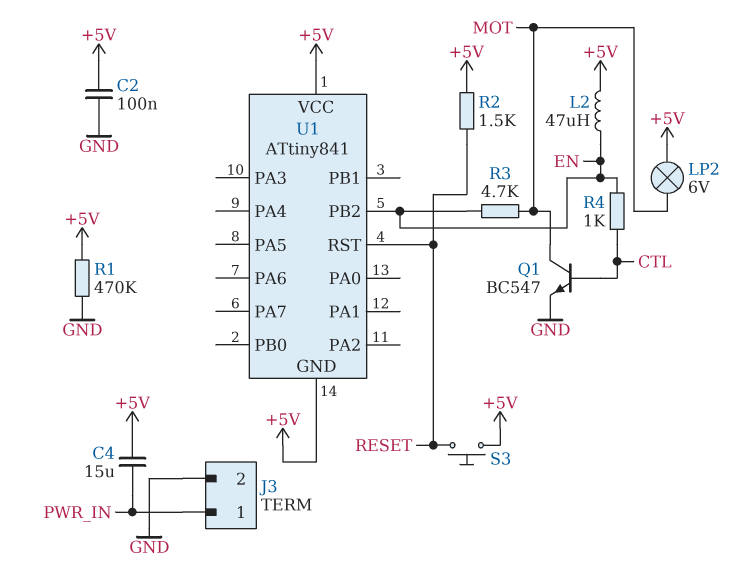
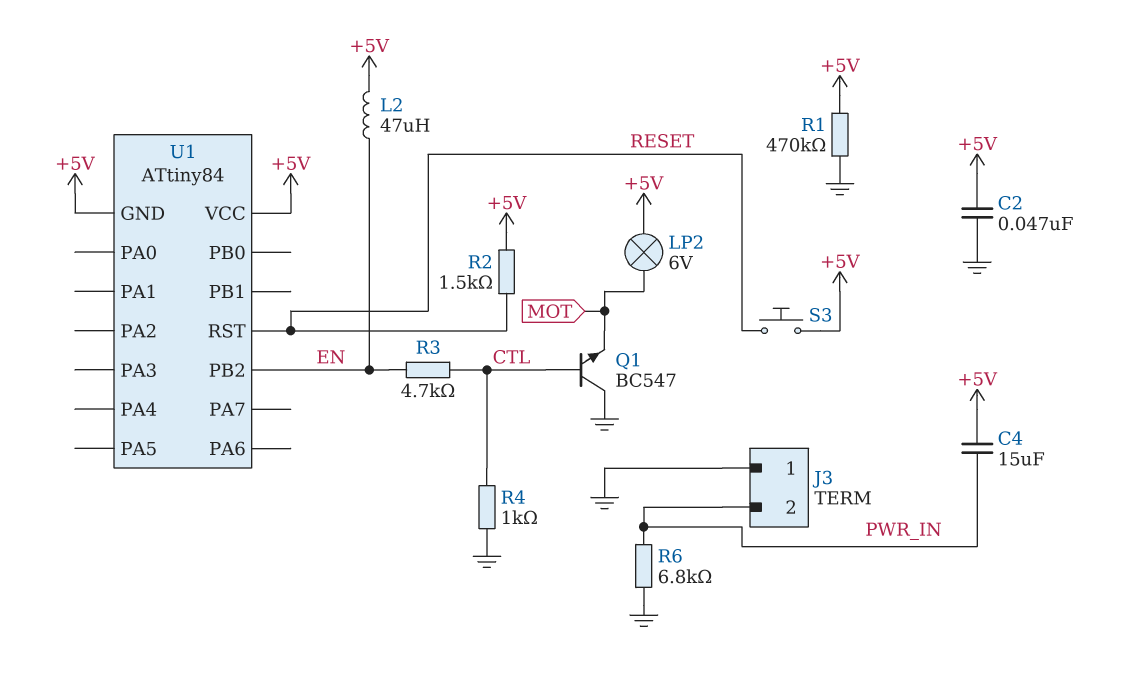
C2: 100nF (+5V, GND) -> 47nF (+5V, GND)
J3 pin 1: PWR_IN -> GND
J3 pin 2: GND -> PWR_IN
Q1: NPN BC547 (B CTL, C MOT, E GND) -> NPN BC547 (B CTL, C GND, E MOT)
R3: 4.7k (EN, MOT) -> 4.7k (CTL, EN)
R4: 1k (CTL, EN) -> 1k (CTL, GND)
R6: none -> 6.8k (GND, PWR_IN)
U1: ATtiny841 -> ATtiny84

